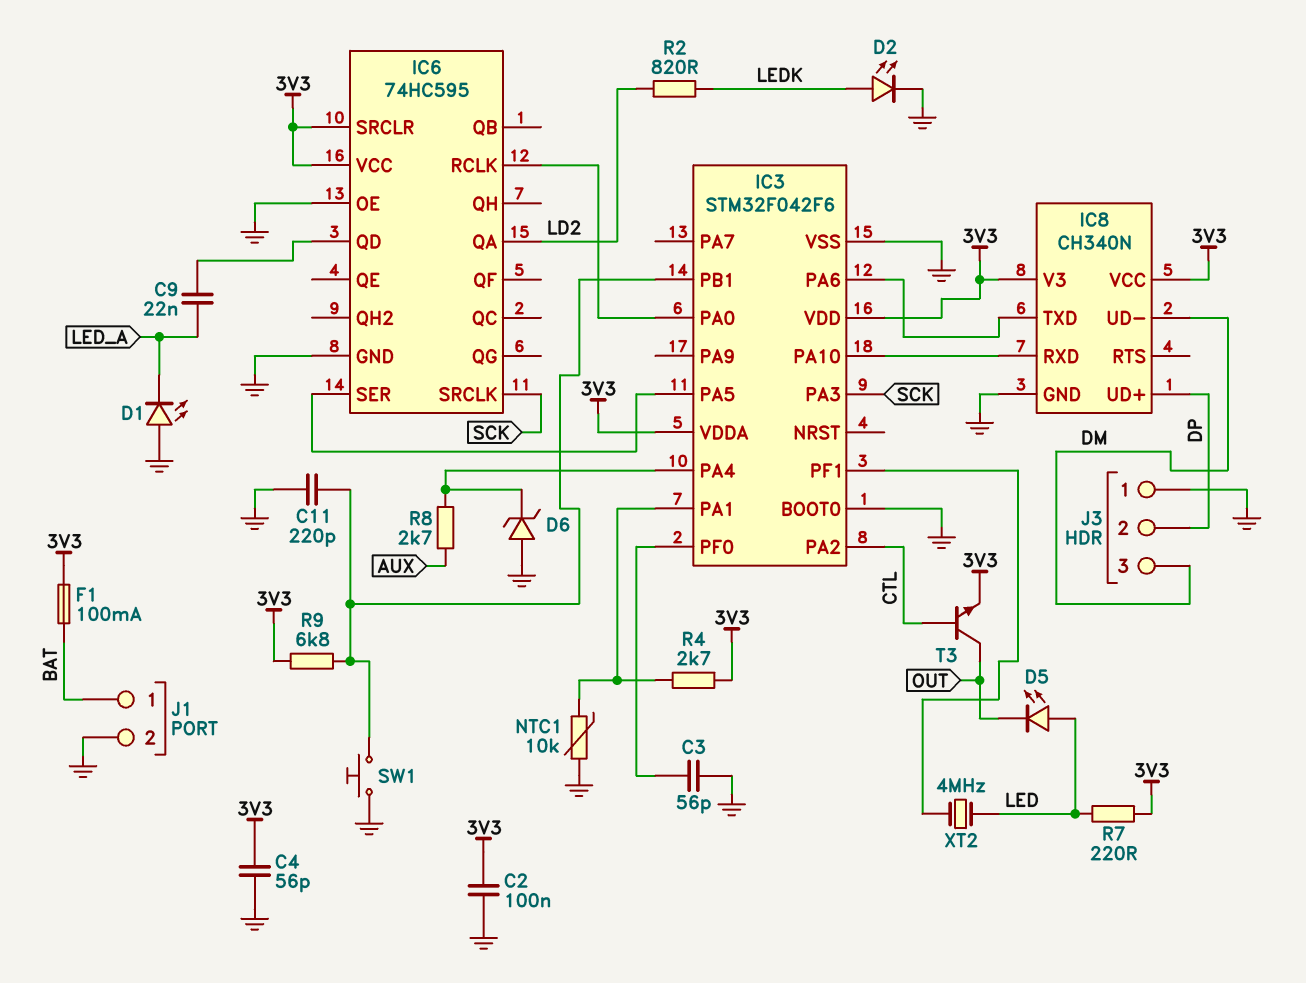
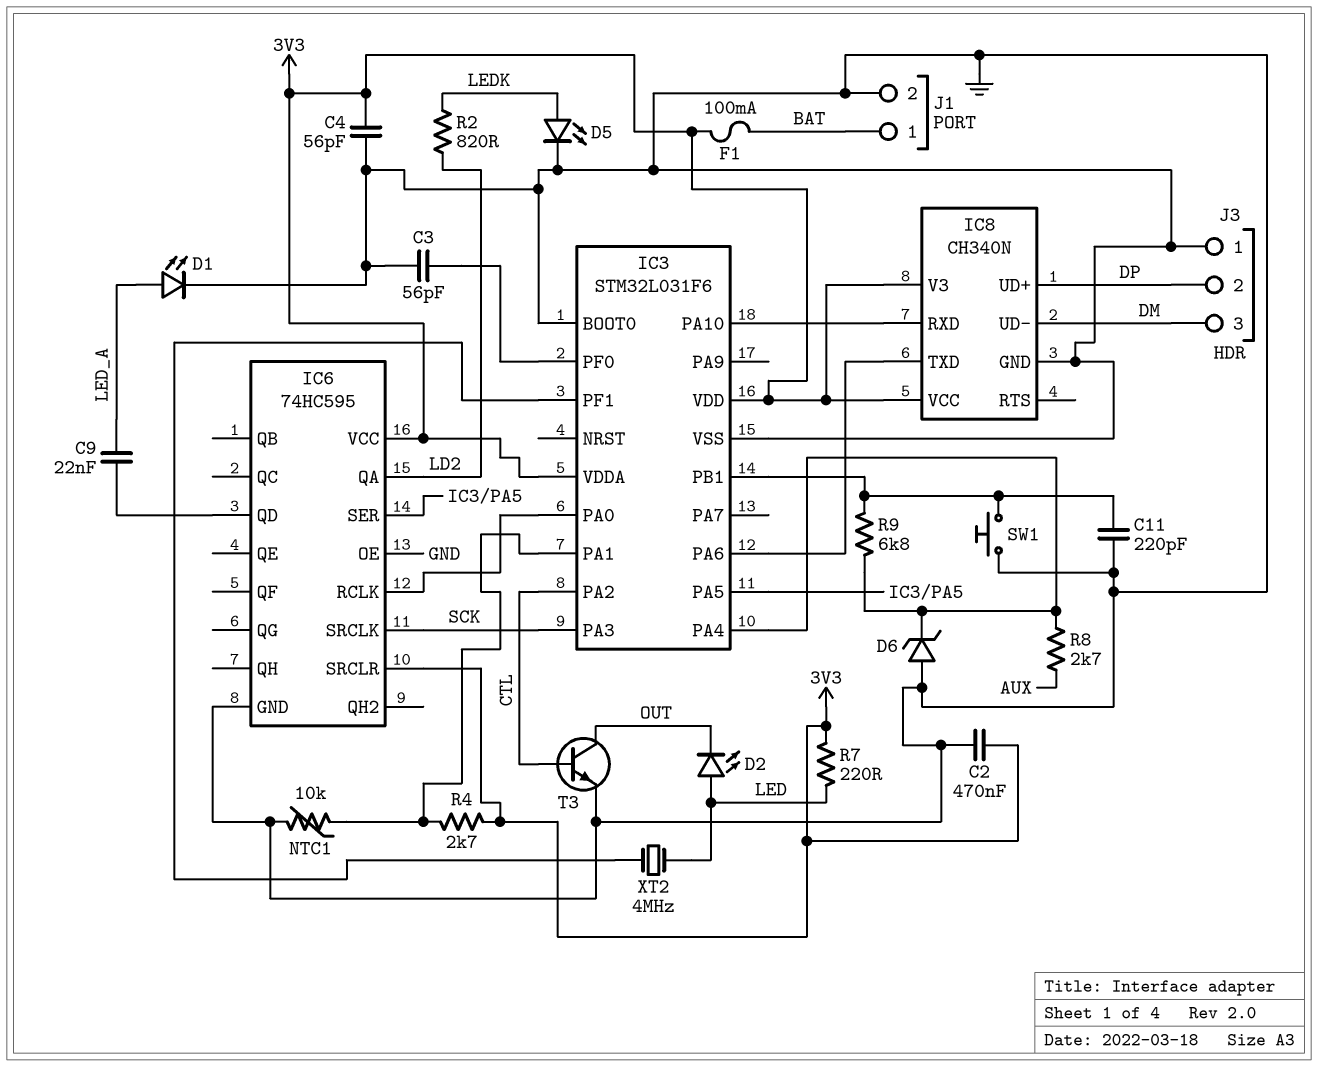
C2: 100nF (3V3, GND) -> 470nF (3V3, GND)
D1: LED (A GND, K LED_A) -> LED (A LED_A, K GND)
D2: LED (A LEDK, K GND) -> LED (A LED, K OUT)
D5: LED (A LED, K OUT) -> LED (A LEDK, K GND)
IC3: STM32F042F6 -> STM32L031F6
R9: 6.8k (3V3, IC3/PB1) -> 6.8k (IC3/PA4, IC3/PB1)
T3: NPN (B CTL, C OUT, E 3V3) -> NPN (B CTL, C OUT, E GND)

